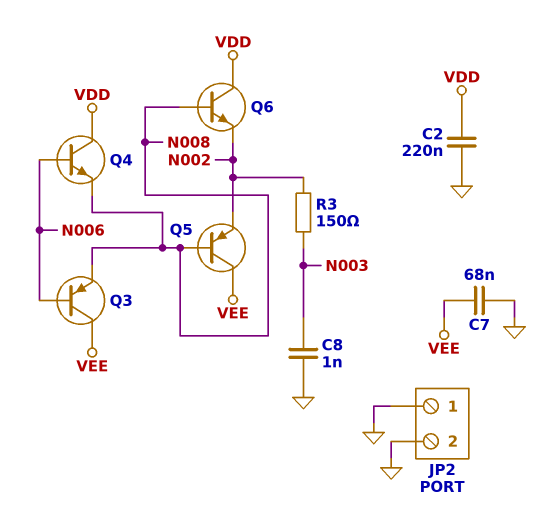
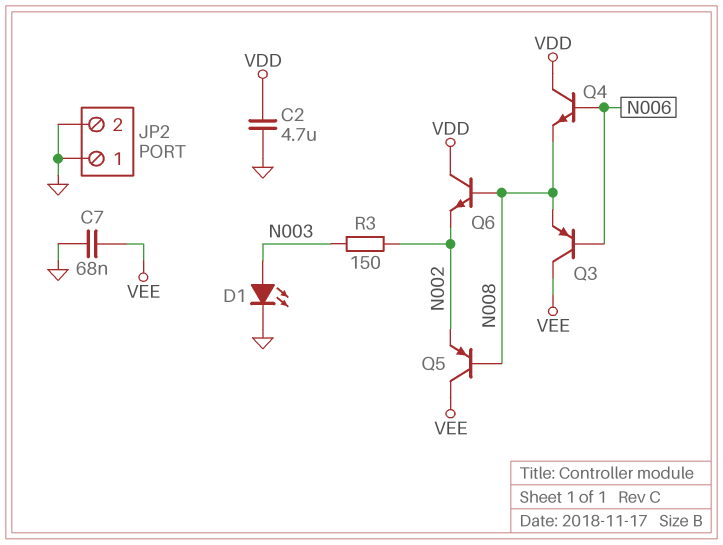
C2: 220nF (GND, VDD) -> 4.7uF (GND, VDD)
C8: 1nF (GND, N003) -> none
D1: none -> LED (A N003, K GND)

